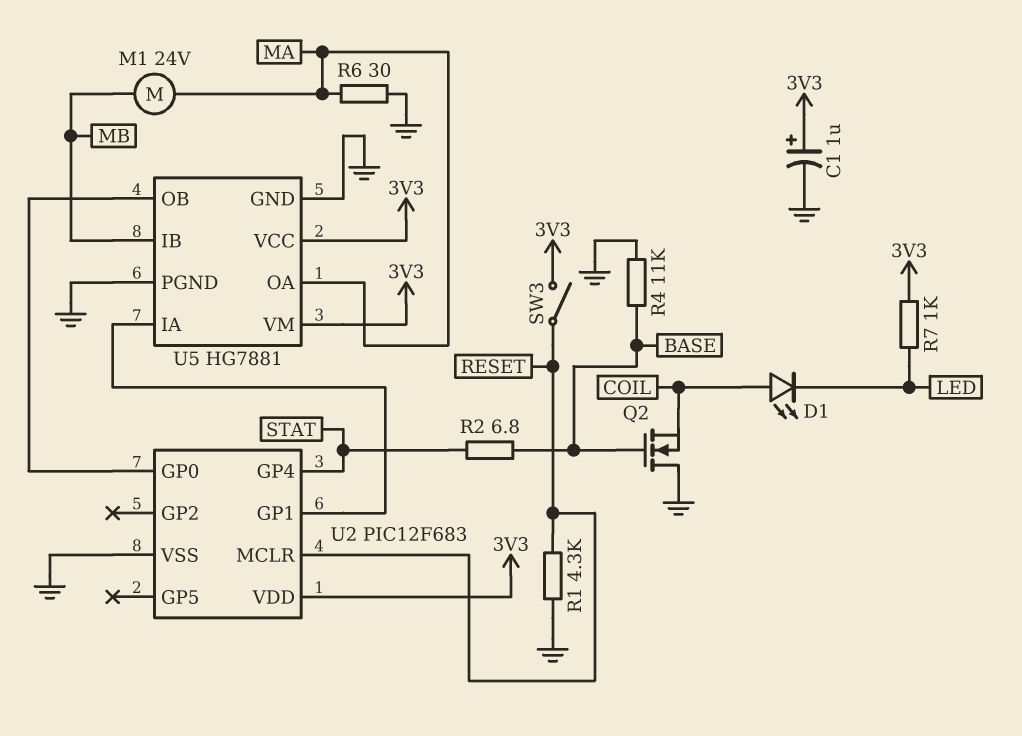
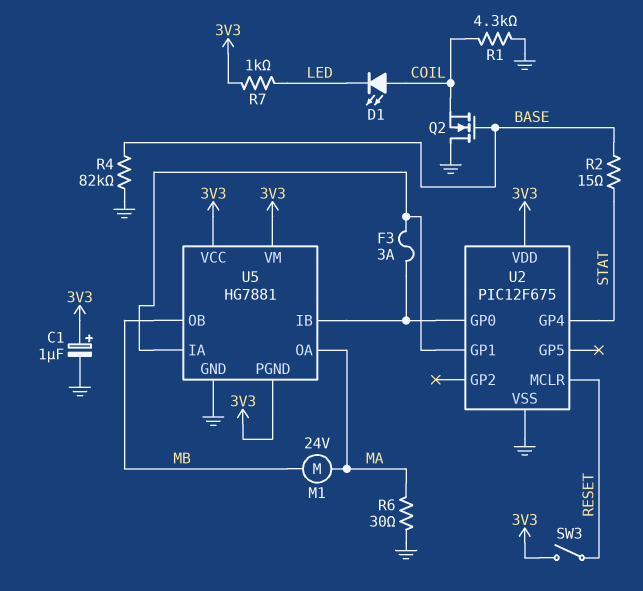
F3: none -> 3A (U2/GP0, U2/GP1)
R1: 4.3k (GND, RESET) -> 4.3k (COIL, GND)
R2: 6.8 (BASE, STAT) -> 15 (BASE, STAT)
R4: 11k (BASE, GND) -> 82k (BASE, GND)
U2: PIC12F683 -> PIC12F675
U5 pin IB: MB -> U2/GP0
U5 pin OB: U2/GP0 -> MB
U5 pin PGND: GND -> 3V3

